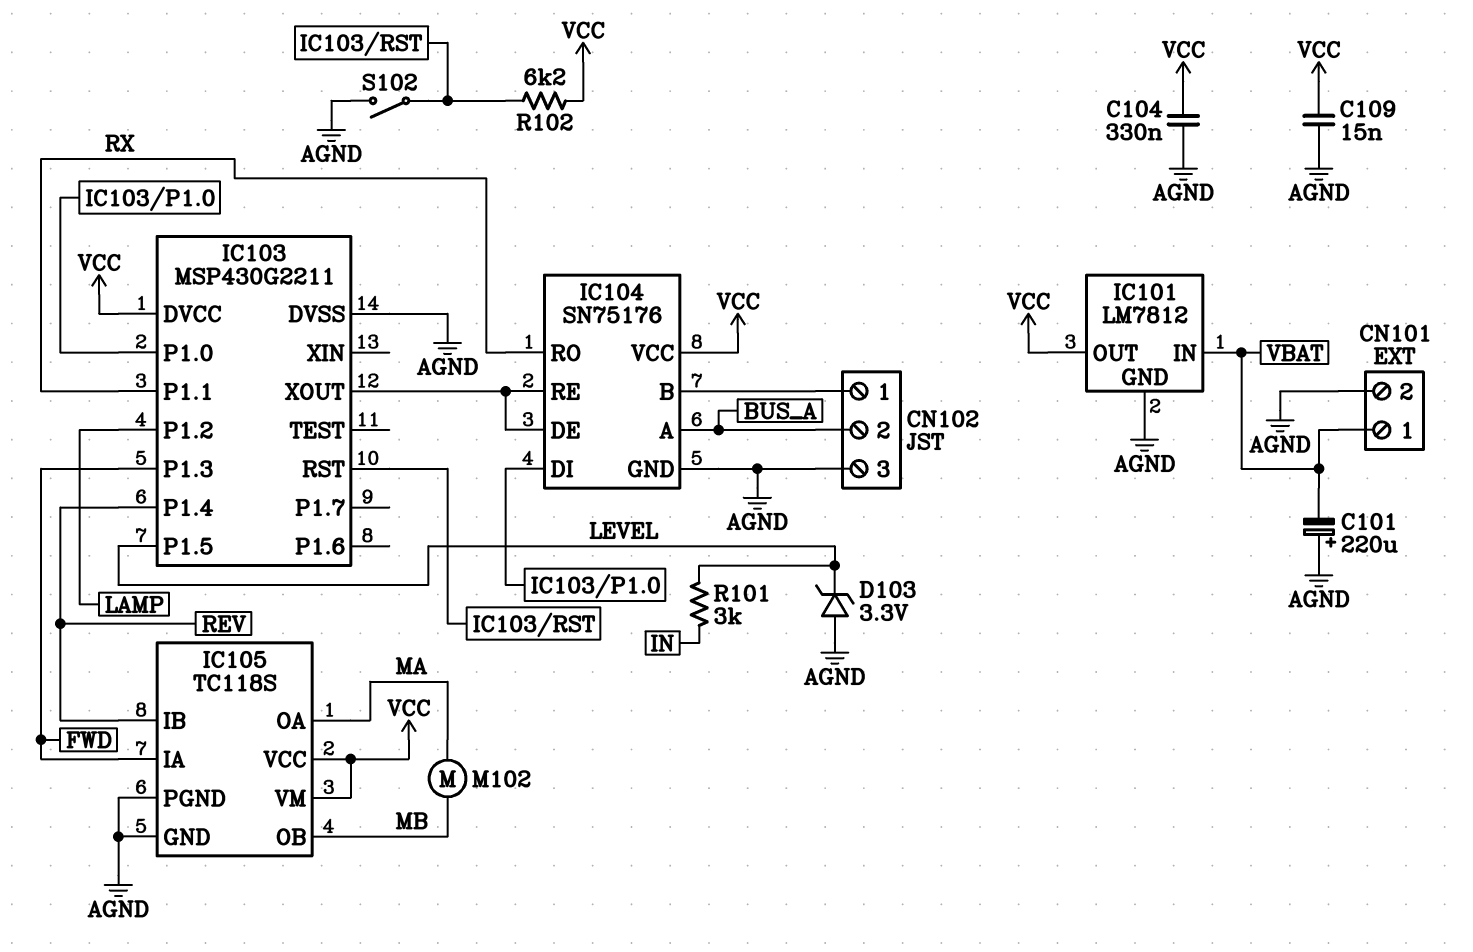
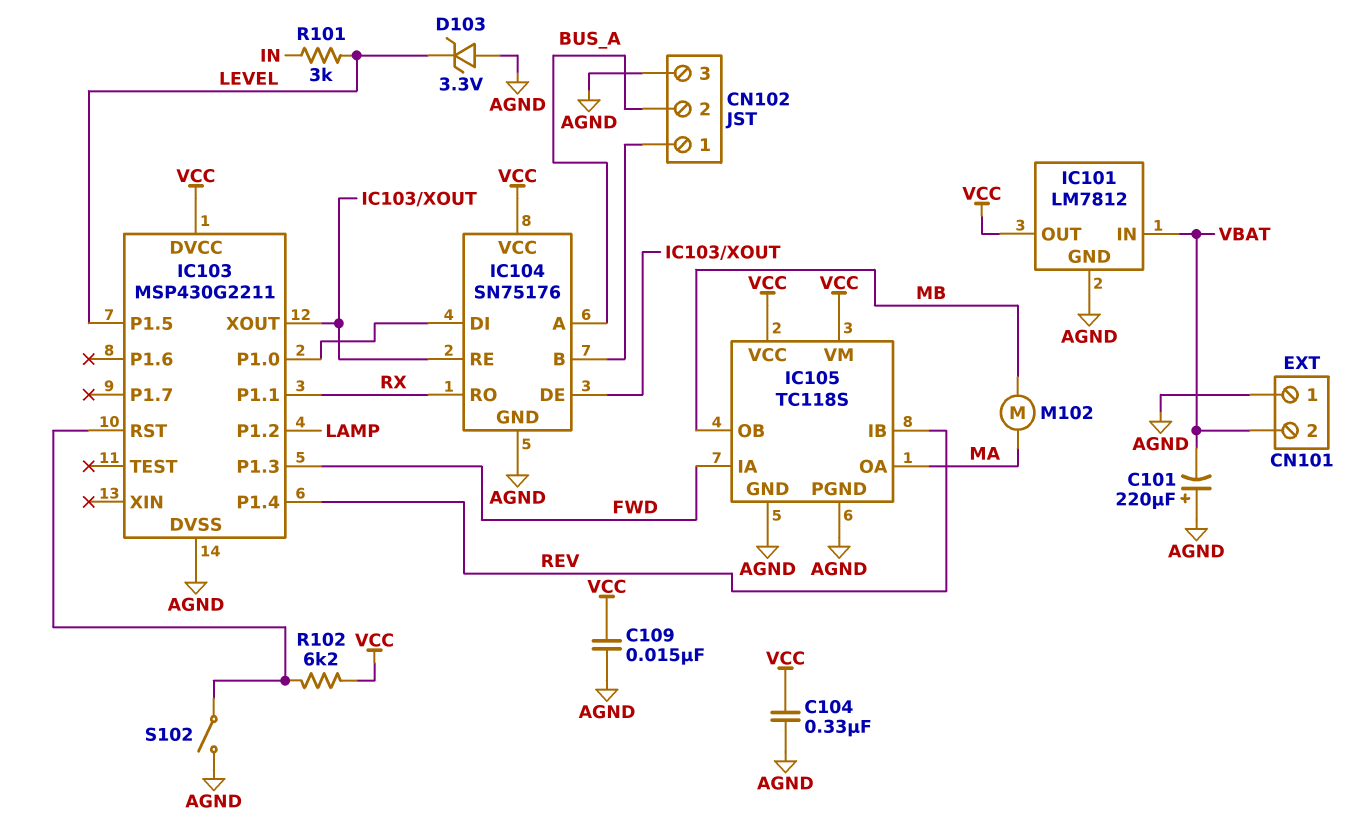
CN101 pin 1: VBAT -> AGND
CN101 pin 2: AGND -> VBAT

